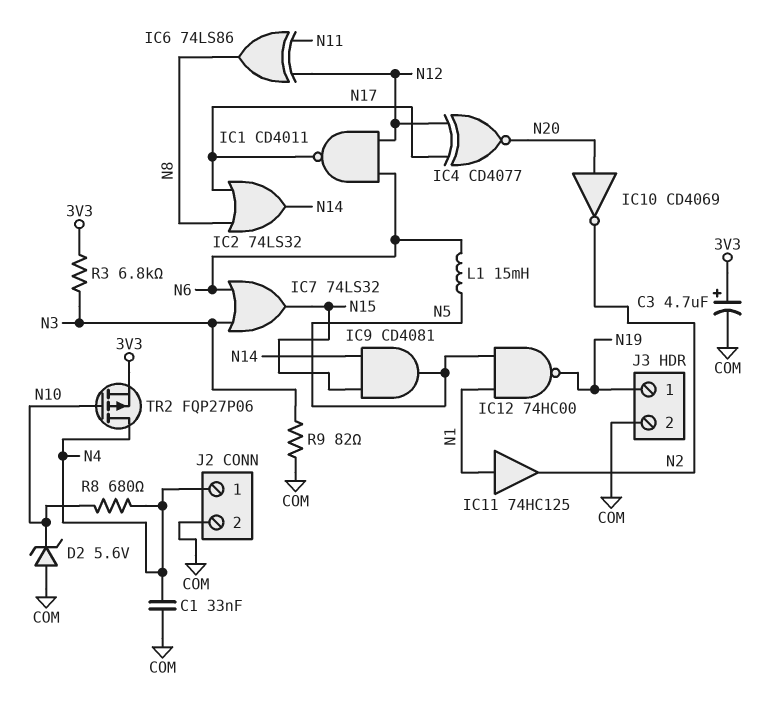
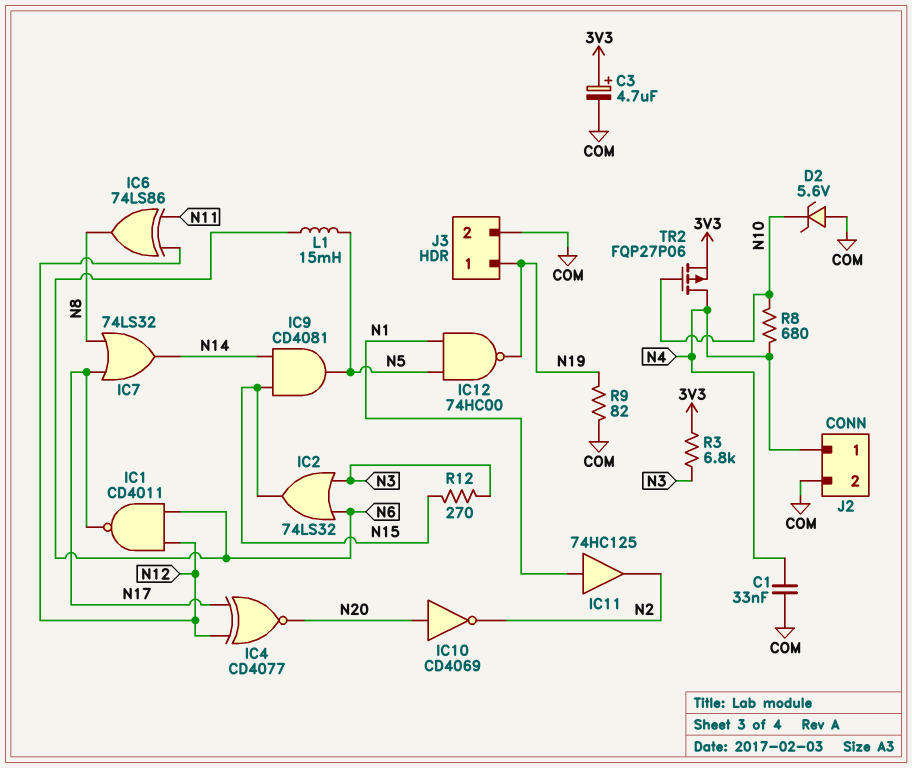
IC2: OR 74LS32 (in N8, in N17, out N14) -> OR 74LS32 (in N3, in N6, out N15)
IC7: OR 74LS32 (in N3, in N6, out N15) -> OR 74LS32 (in N8, in N17, out N14)
R9: 82 (COM, N3) -> 82 (COM, N19)
R12: none -> 270 (N3, N15)

